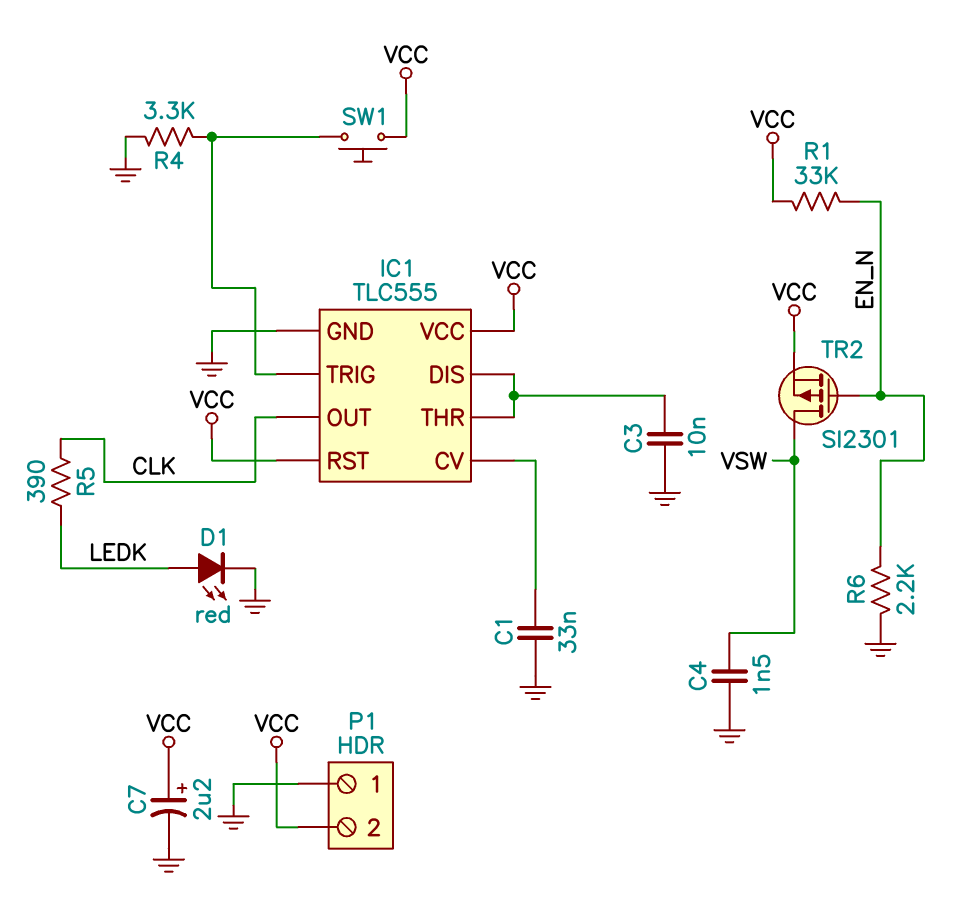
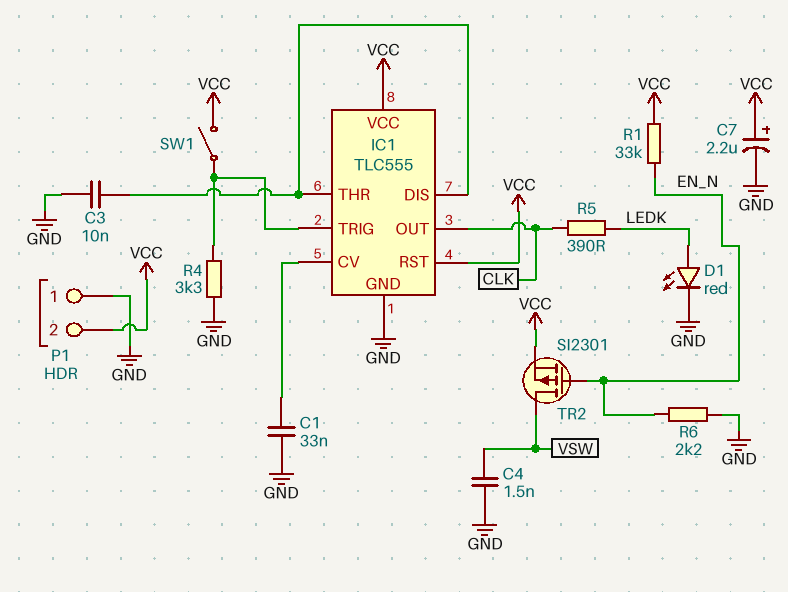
SW1: button (IC1/TRIG, VCC) -> switch (IC1/TRIG, VCC)

